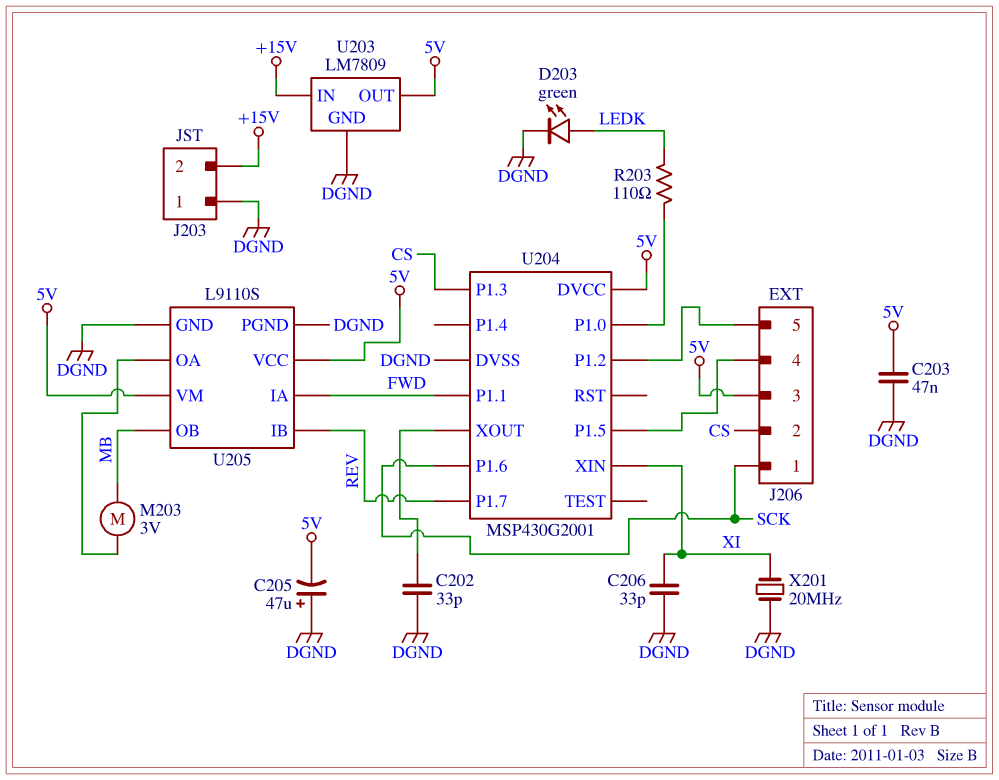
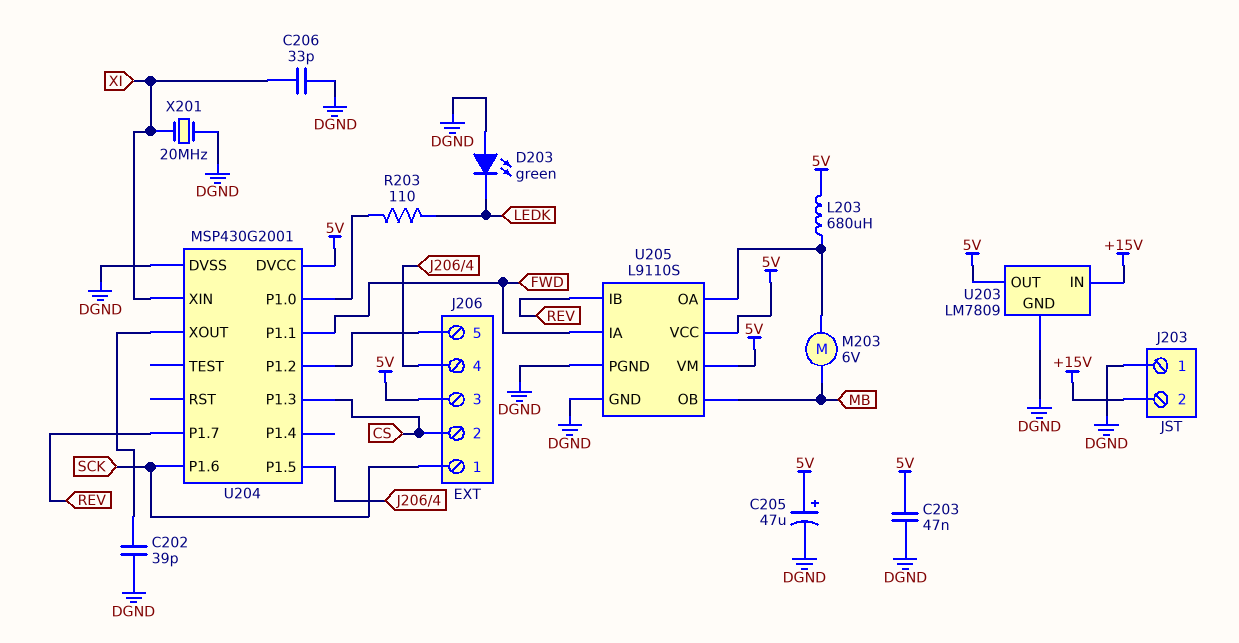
C202: 33pF (DGND, U204/XOUT) -> 39pF (DGND, U204/XOUT)
C205: 47uF (plus DGND, minus 5V) -> 47uF (plus 5V, minus DGND)
D203: LED green (A LEDK, K DGND) -> LED green (A DGND, K LEDK)
L203: none -> 680uH (5V, U205/OA)
M203: motor 3V (MB, U205/OA) -> motor 6V (MB, U205/OA)

